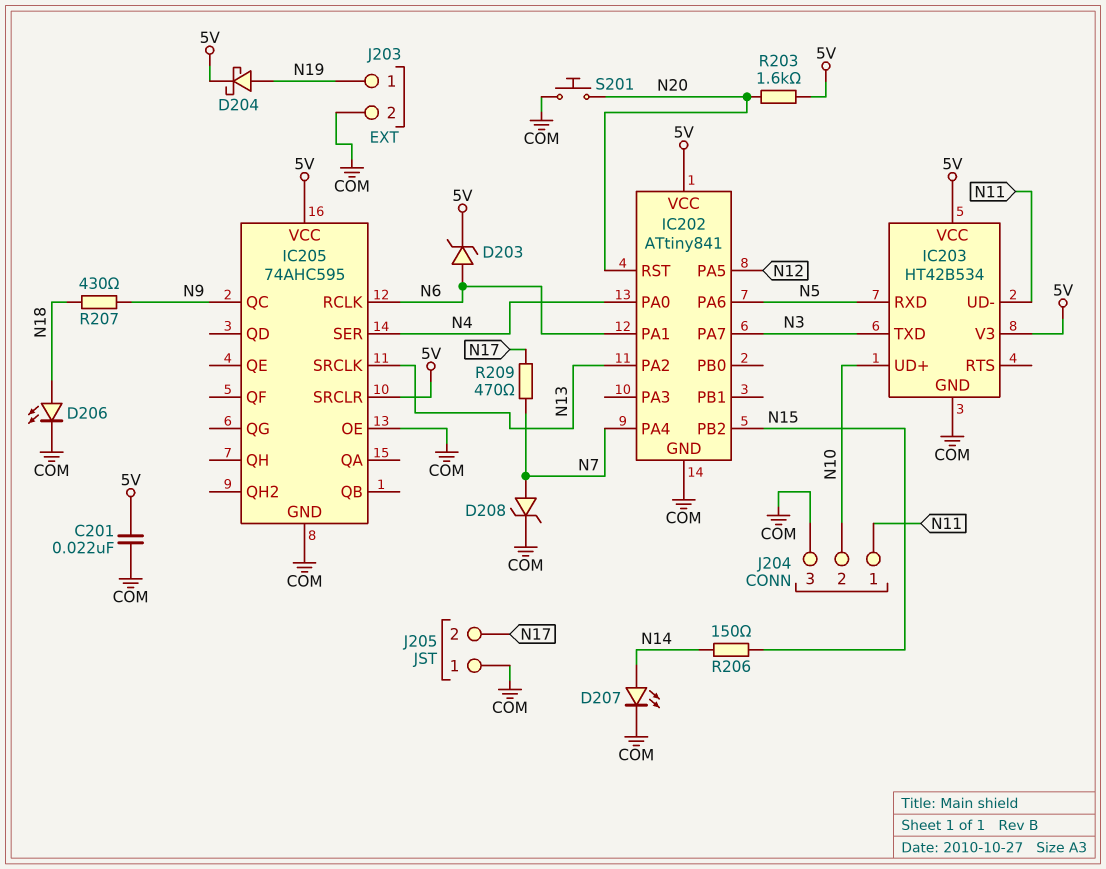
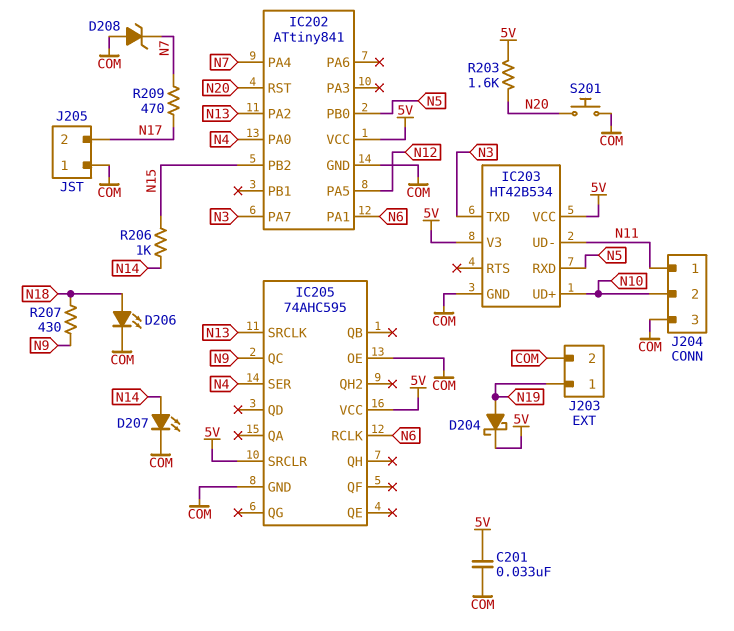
C201: 22nF (5V, COM) -> 33nF (5V, COM)
D203: zener (A N6, K 5V) -> none
D208: zener (A N7, K COM) -> zener (A COM, K N7)
IC202 pin PA6: N5 -> none
IC202 pin PB0: none -> N5
R206: 150 (N14, N15) -> 1k (N14, N15)

